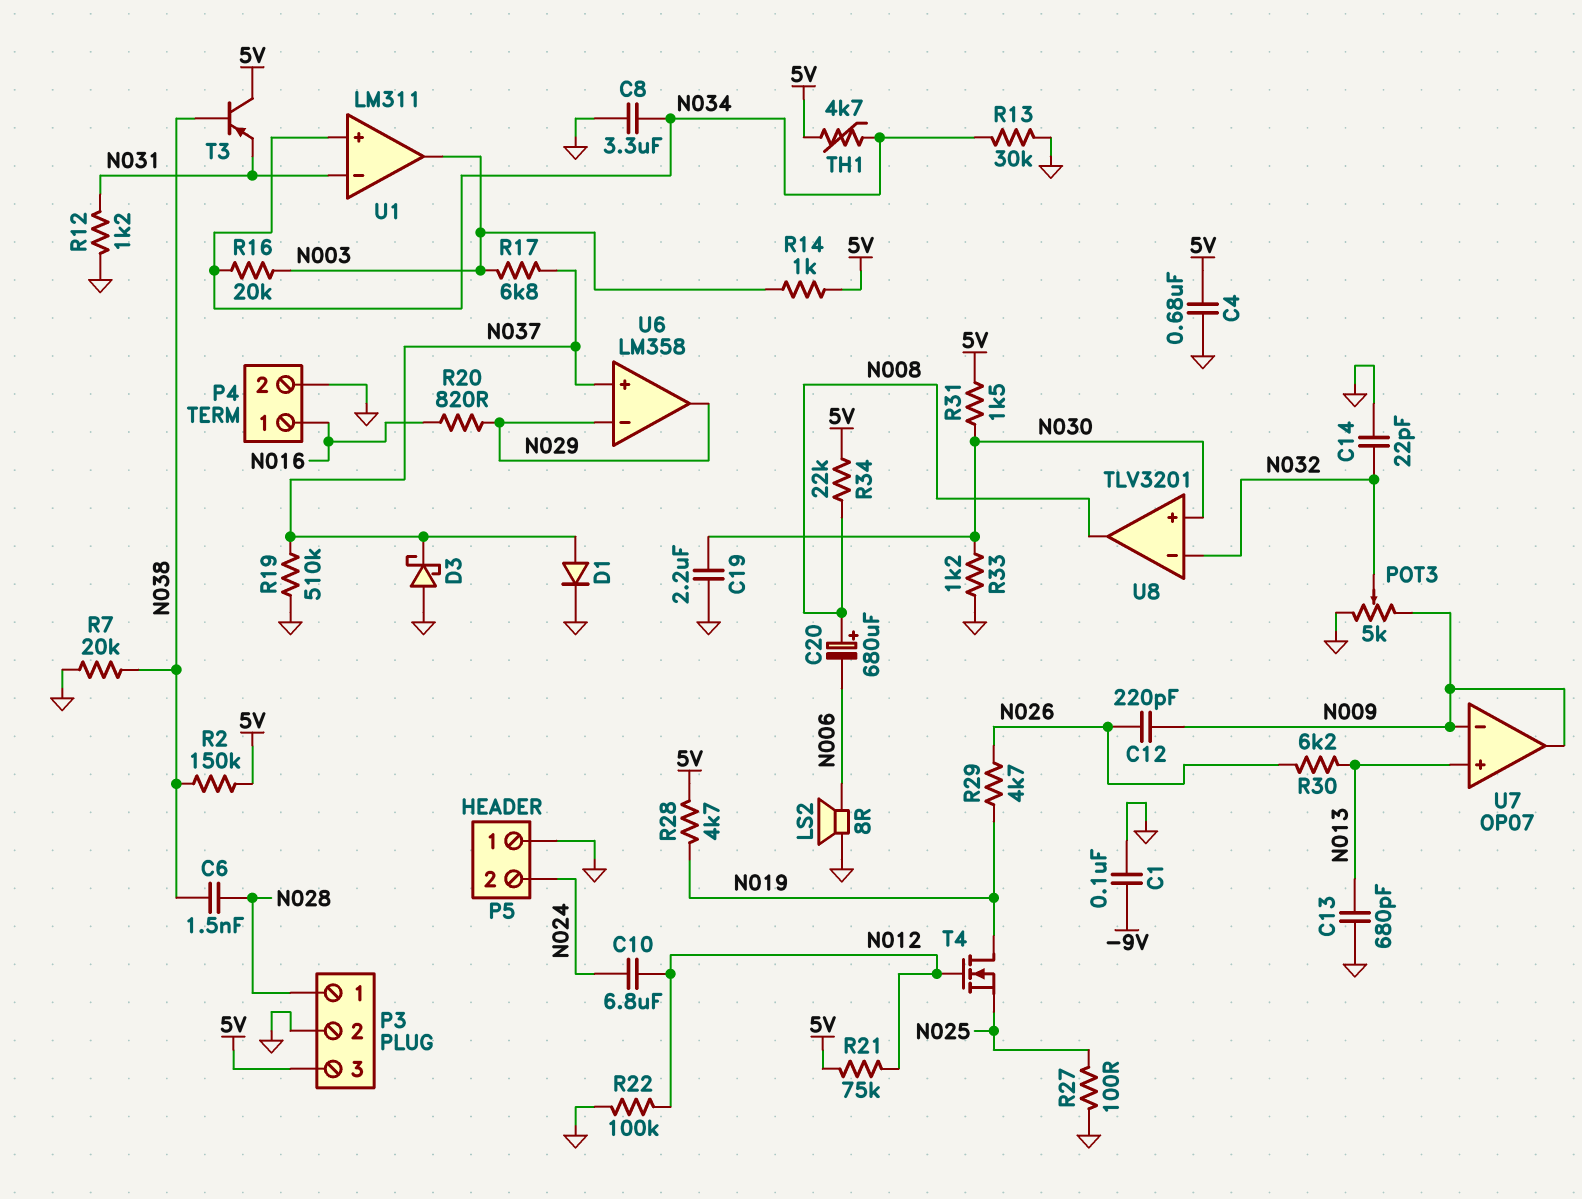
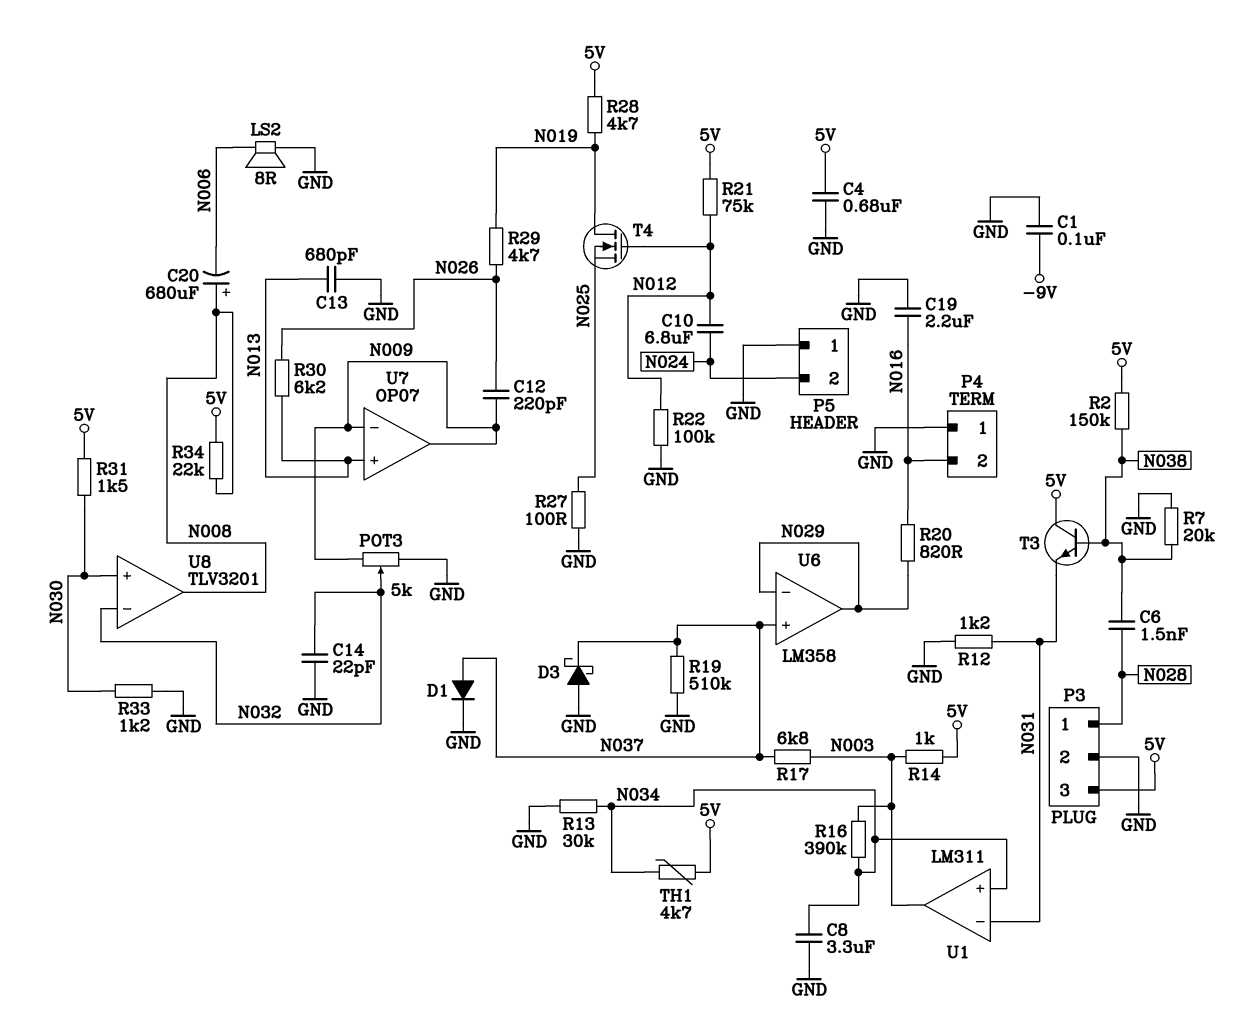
C19: 2.2uF (GND, N030) -> 2.2uF (GND, N016)
P4 pin 1: N016 -> GND
P4 pin 2: GND -> N016
R16: 20k (N003, N034) -> 390k (N003, N034)
T3: PNP (B N038, C 5V, E N031) -> NPN (B N038, C 5V, E N031)

